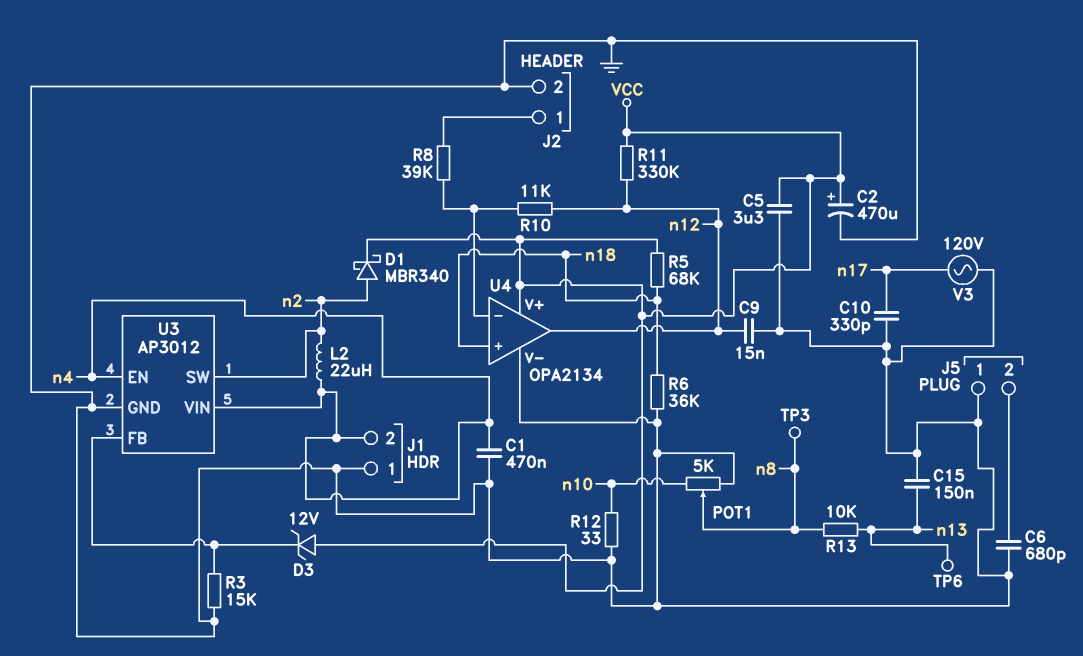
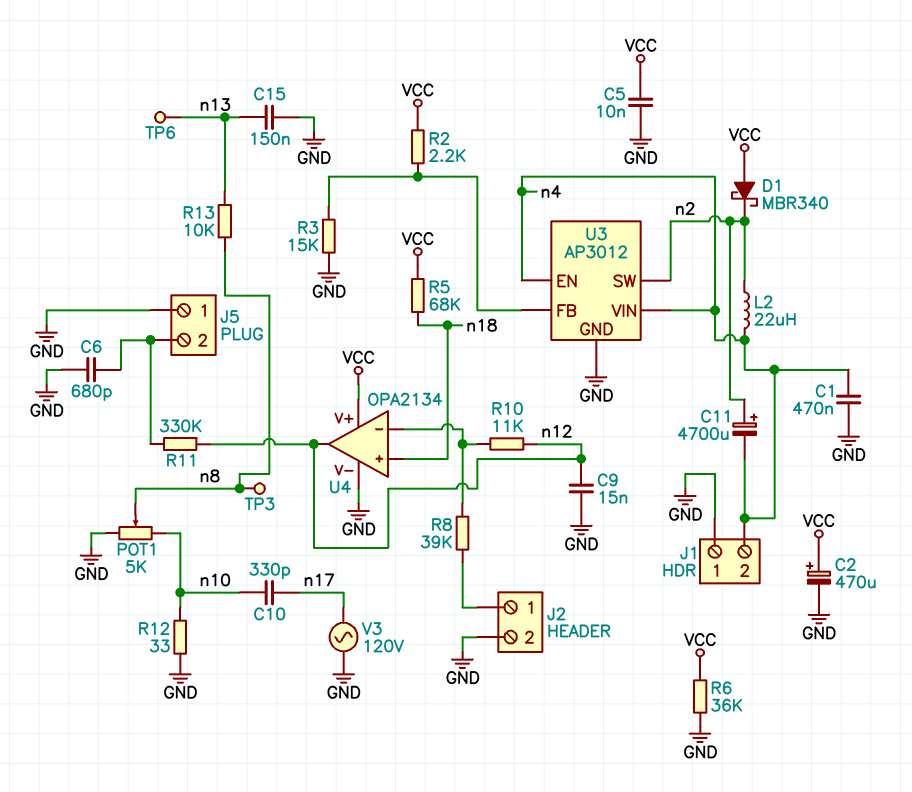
C5: 3.3uF (GND, VCC) -> 10nF (GND, VCC)
C10: 330pF (GND, n17) -> 330pF (n10, n17)
C11: none -> 4700uF (plus n2, minus n4)
D1: schottky MBR340 (A n2, K VCC) -> schottky MBR340 (A VCC, K n2)
D3: zener 12V (A VCC, K U3/FB) -> none
R2: none -> 2.2k (U3/FB, VCC)
R6: 36k (GND, n18) -> 36k (GND, VCC)
R11: 330k (VCC, n12) -> 330k (J5/2, n12)

